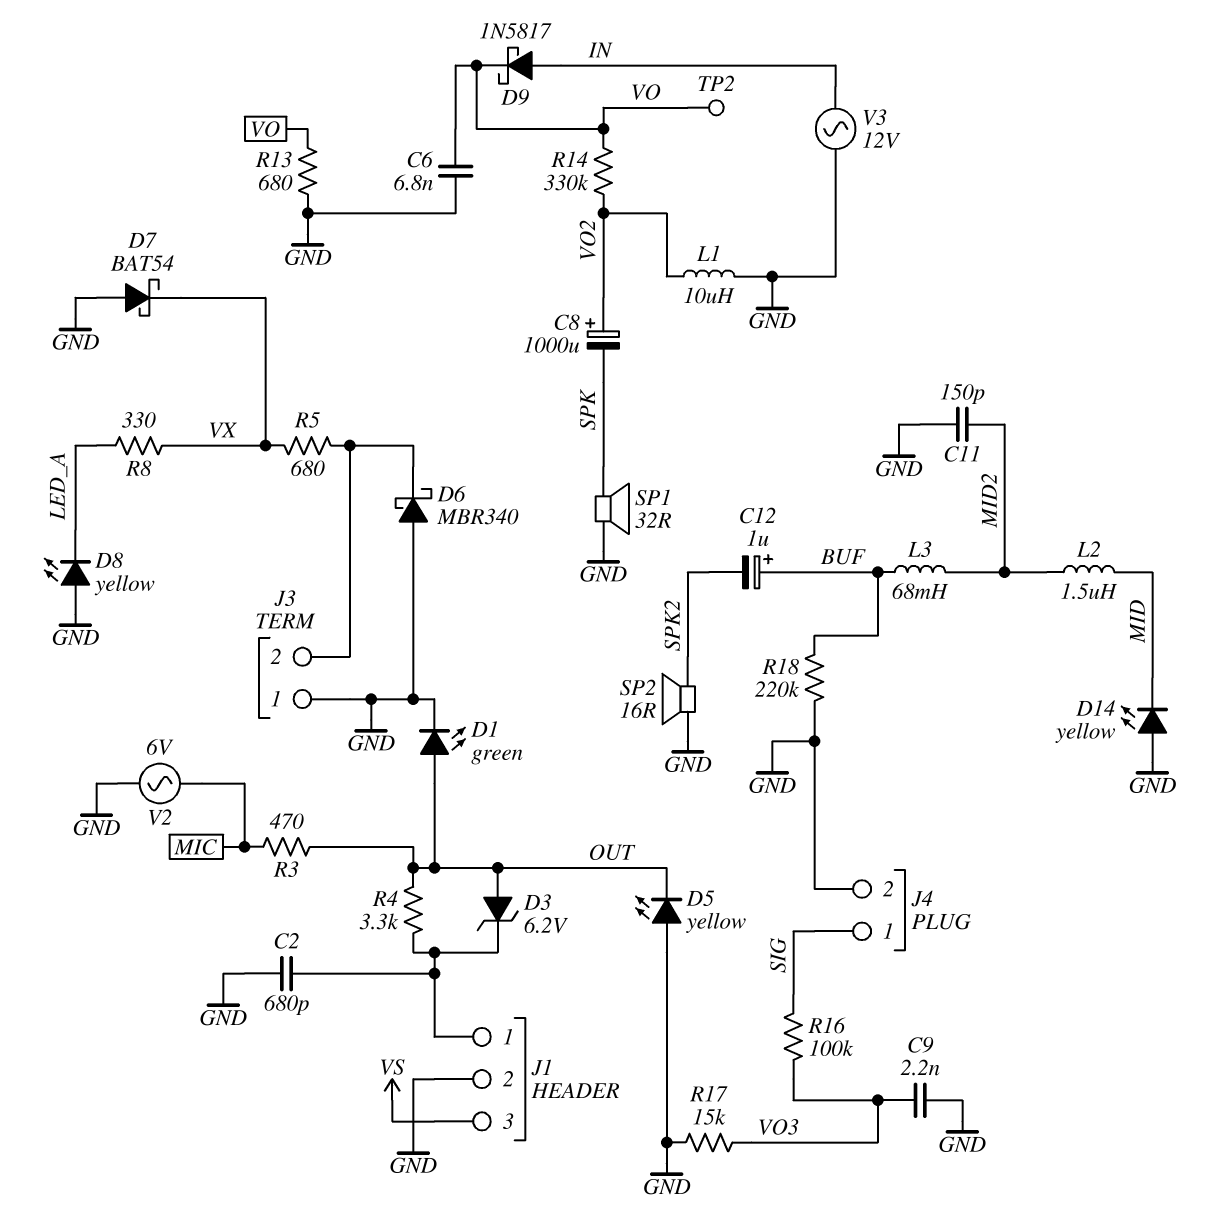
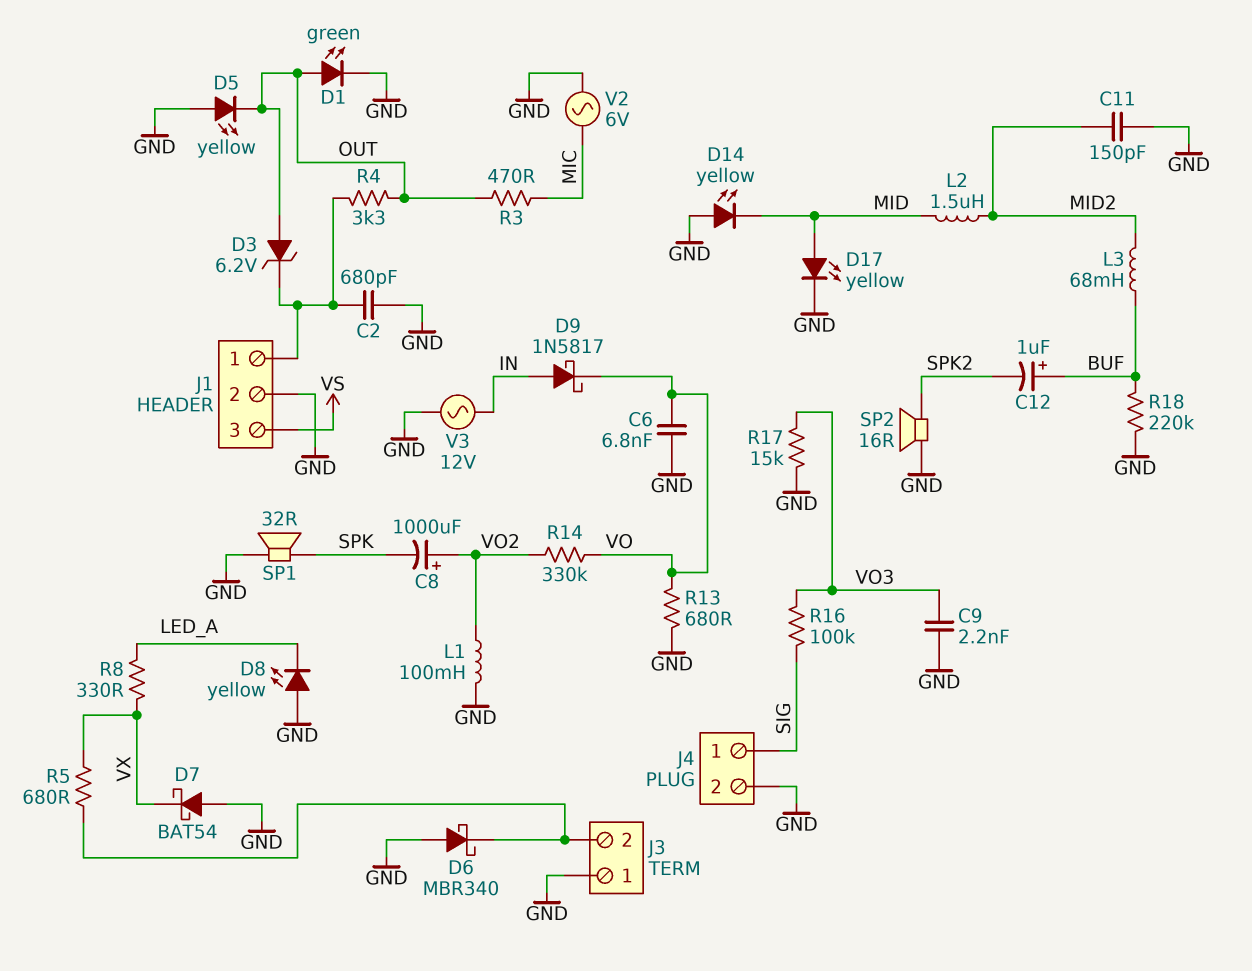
D17: none -> LED yellow (A MID, K GND)
L1: 10uH (GND, VO2) -> 100mH (GND, VO2)
TP2: test point (VO) -> none

